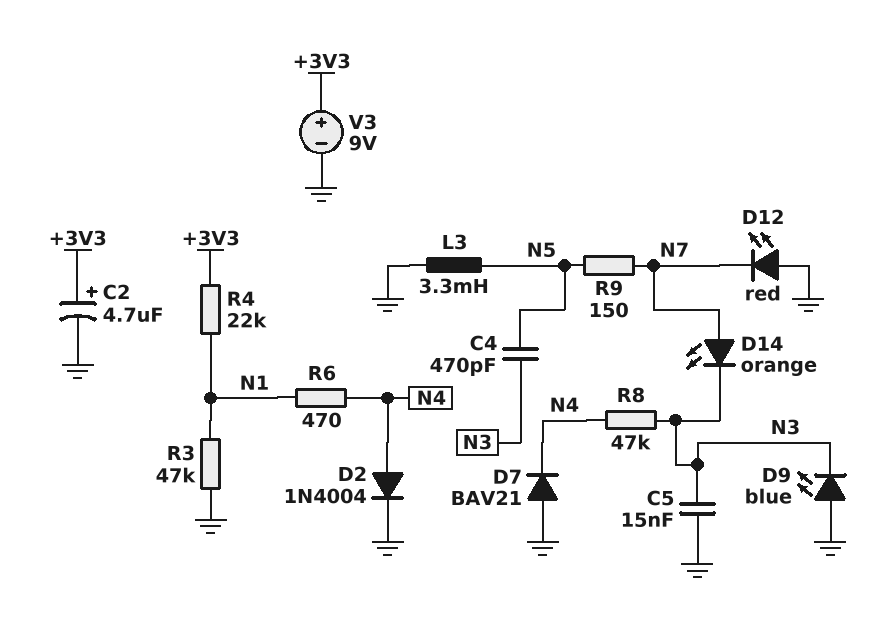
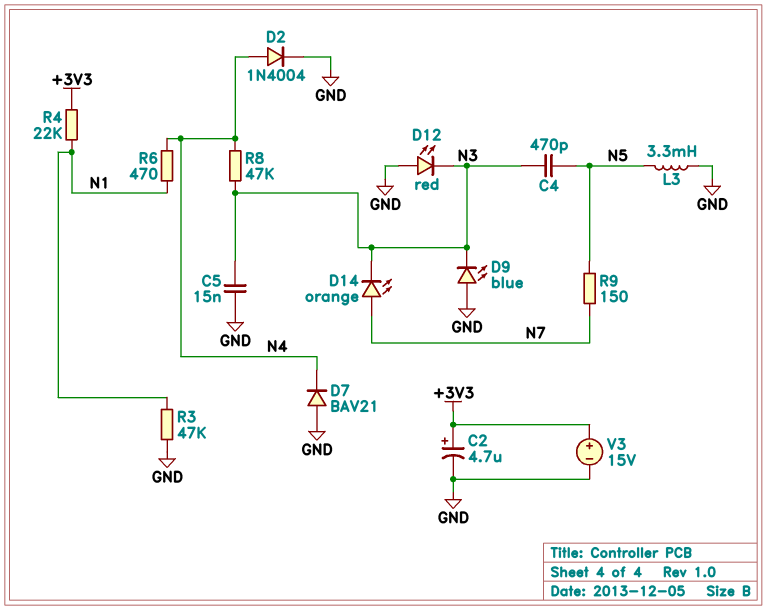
D12: LED red (A GND, K N7) -> LED red (A GND, K N3)
V3: 9V (plus +3V3, minus GND) -> 15V (plus +3V3, minus GND)

